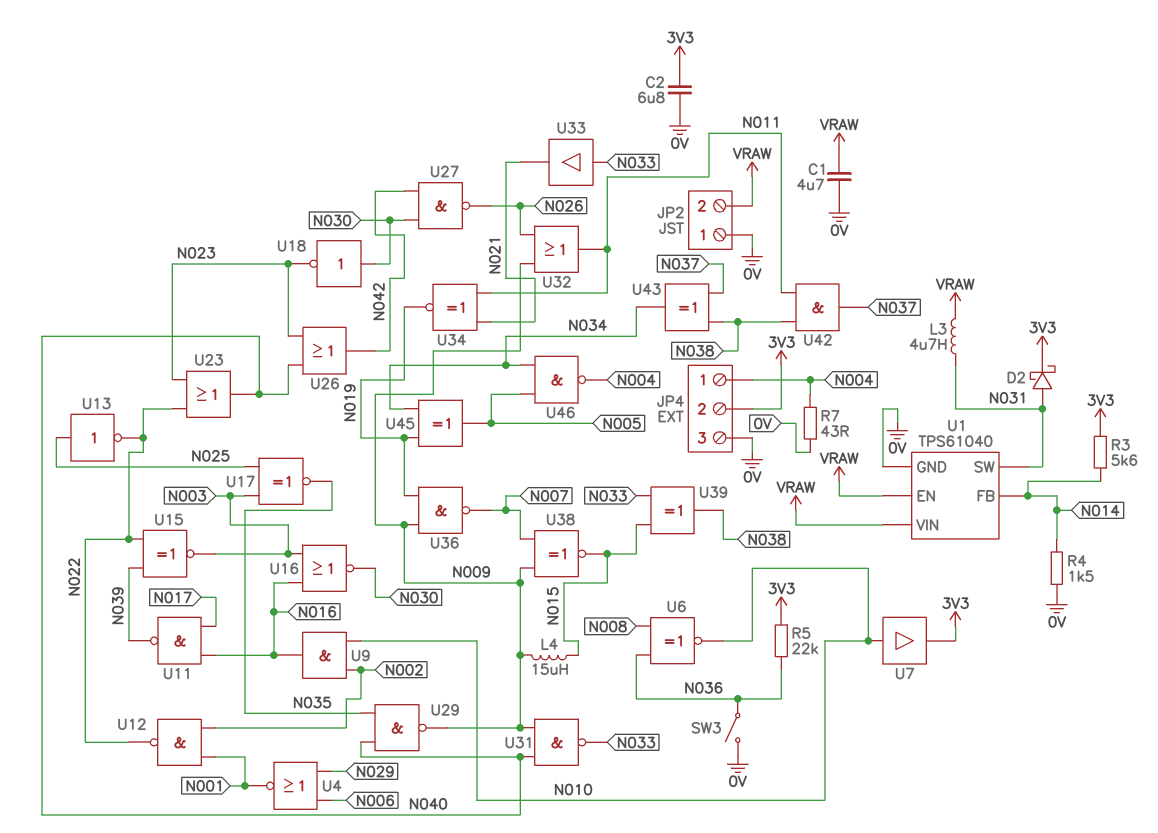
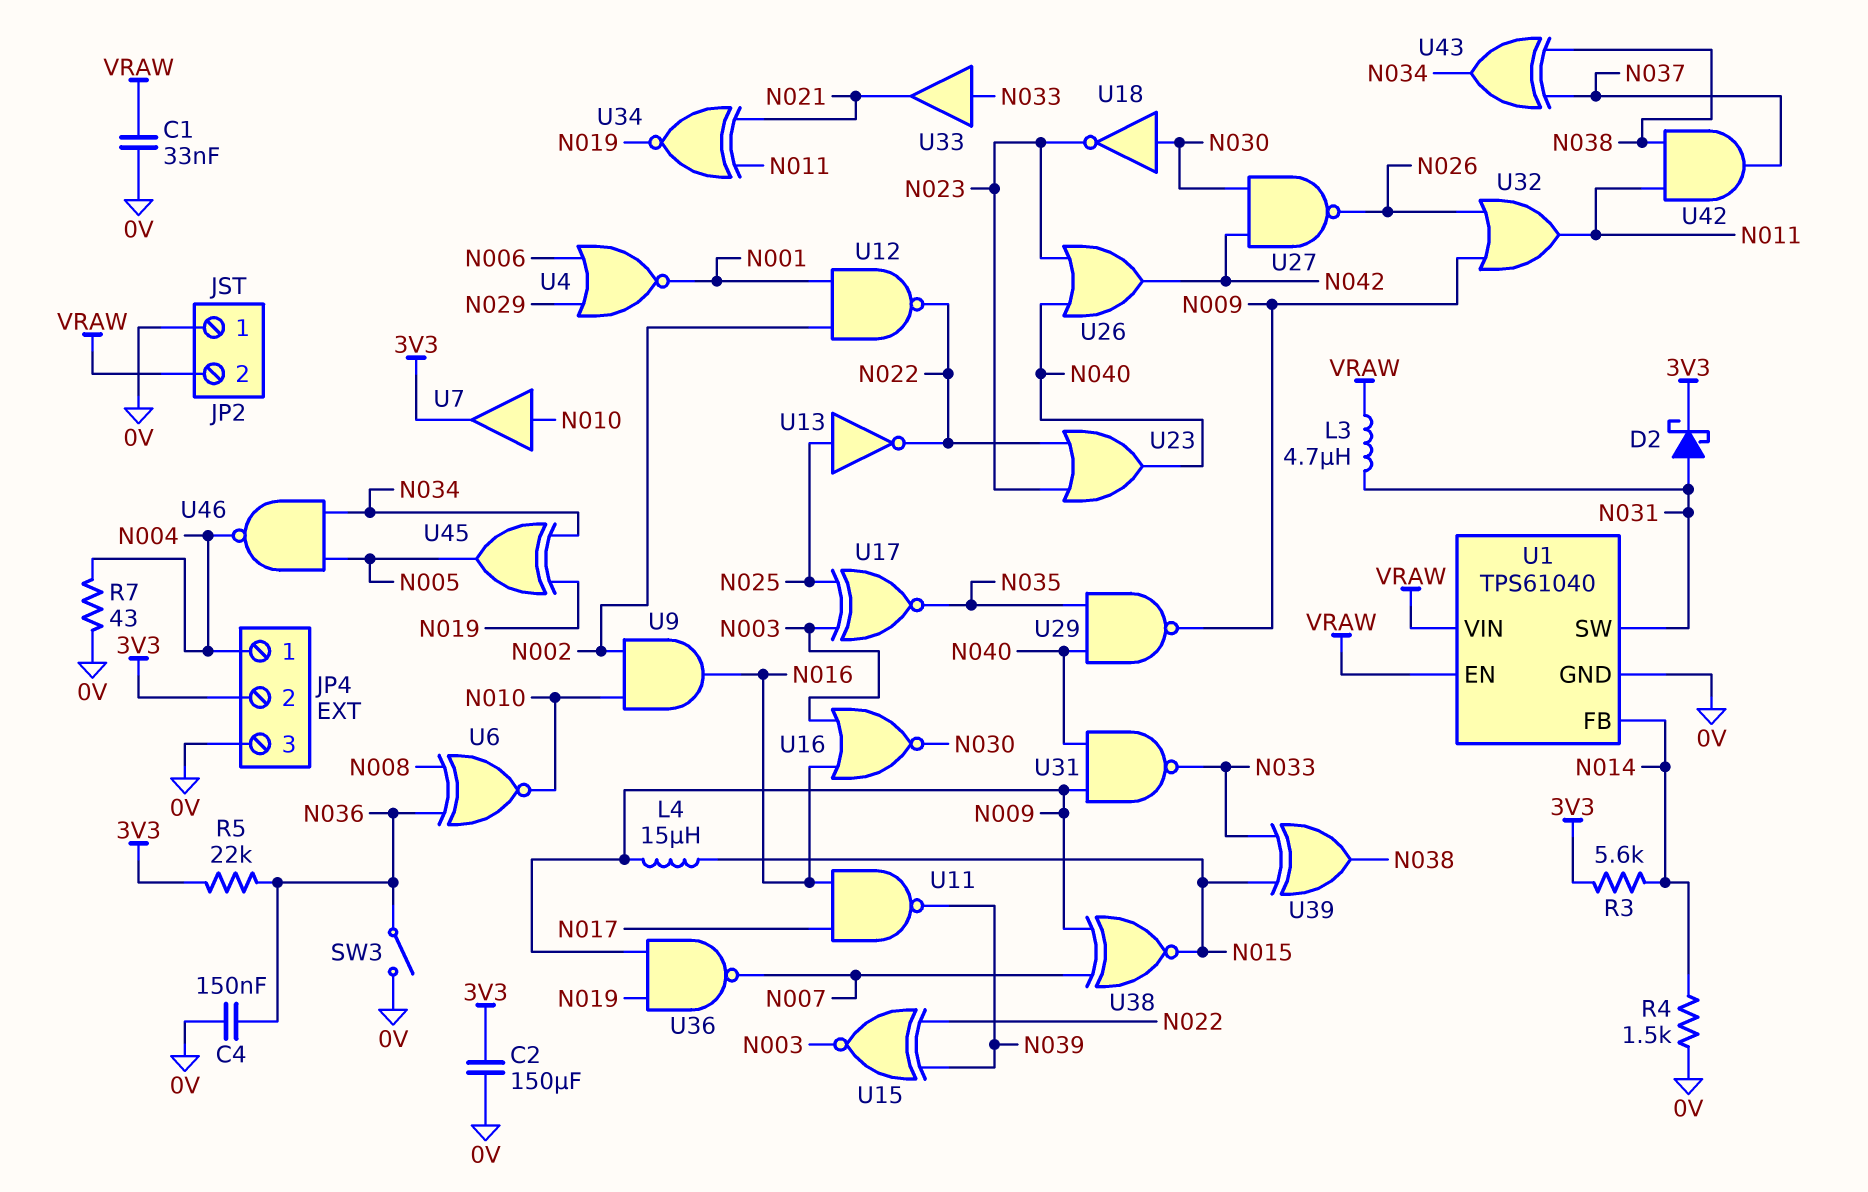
C1: 4.7uF (0V, VRAW) -> 33nF (0V, VRAW)
C2: 6.8uF (0V, 3V3) -> 150uF (0V, 3V3)
C4: none -> 150nF (0V, N036)

